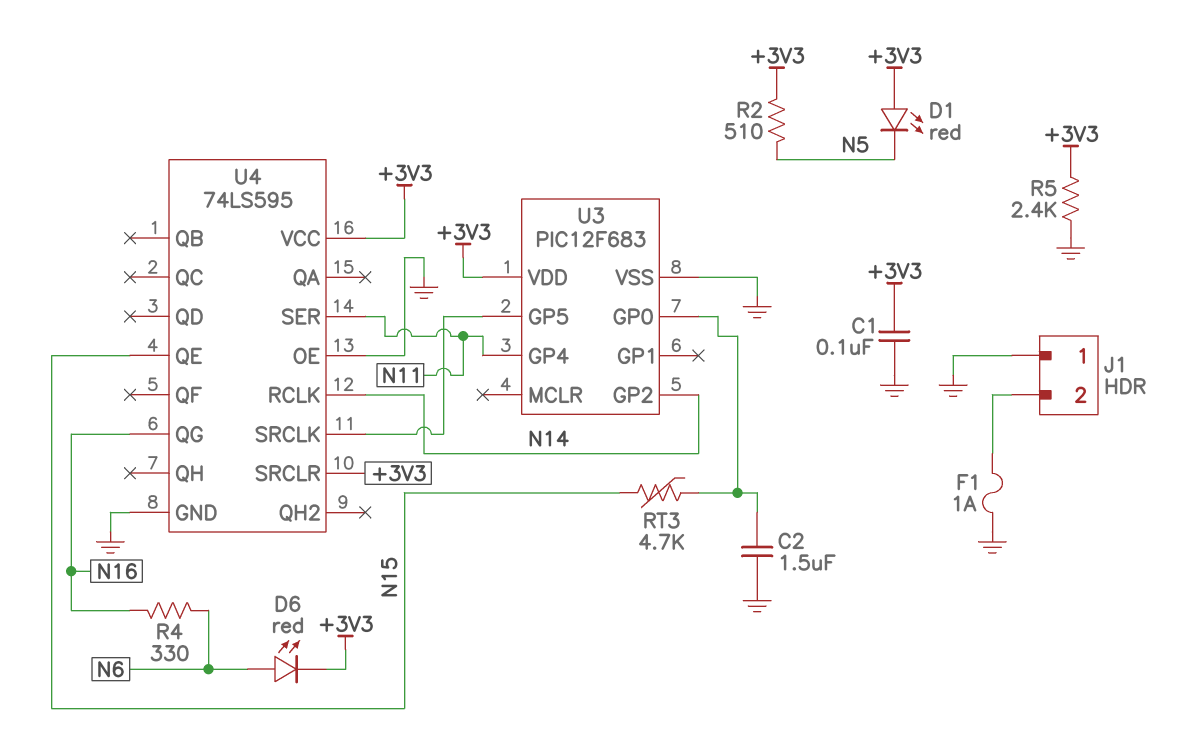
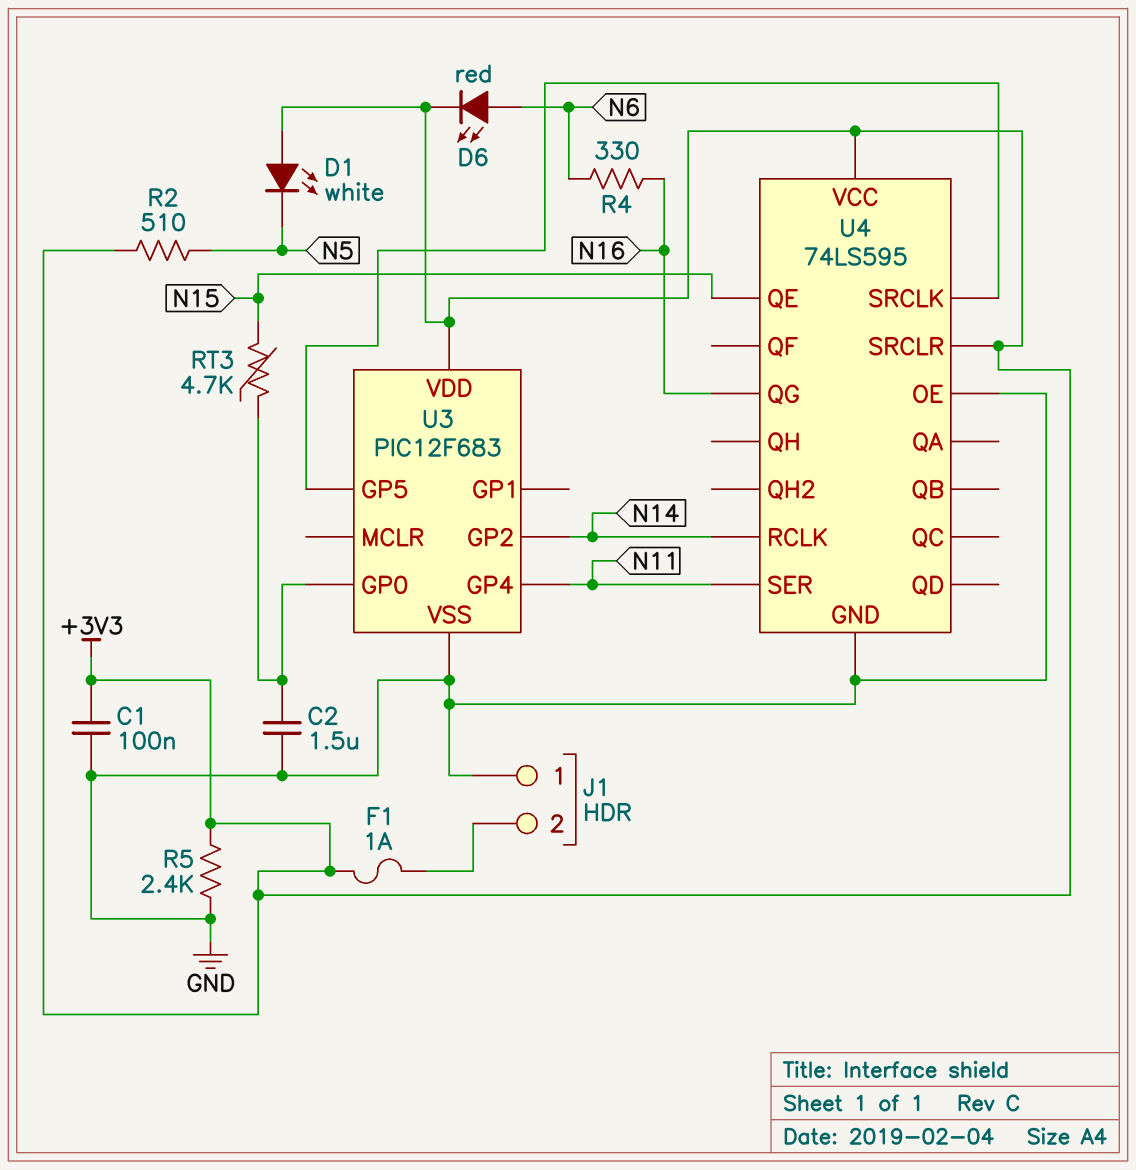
D1: LED red (A +3V3, K N5) -> LED white (A +3V3, K N5)
F1: 1A (GND, J1/2) -> 1A (+3V3, J1/2)

